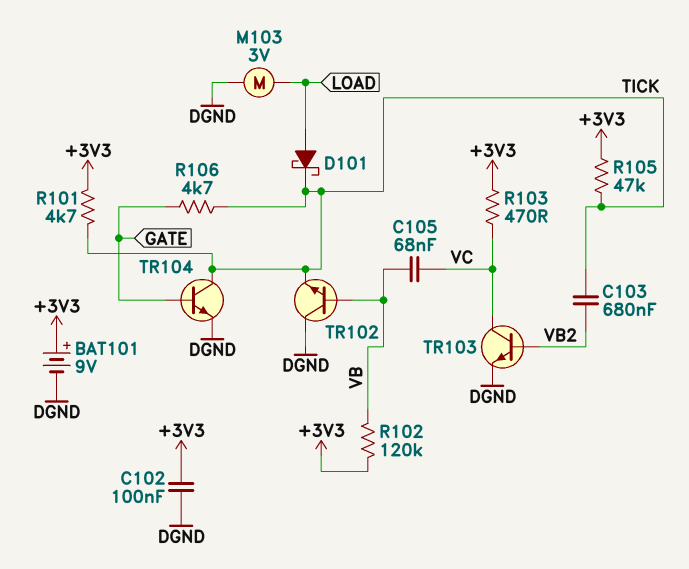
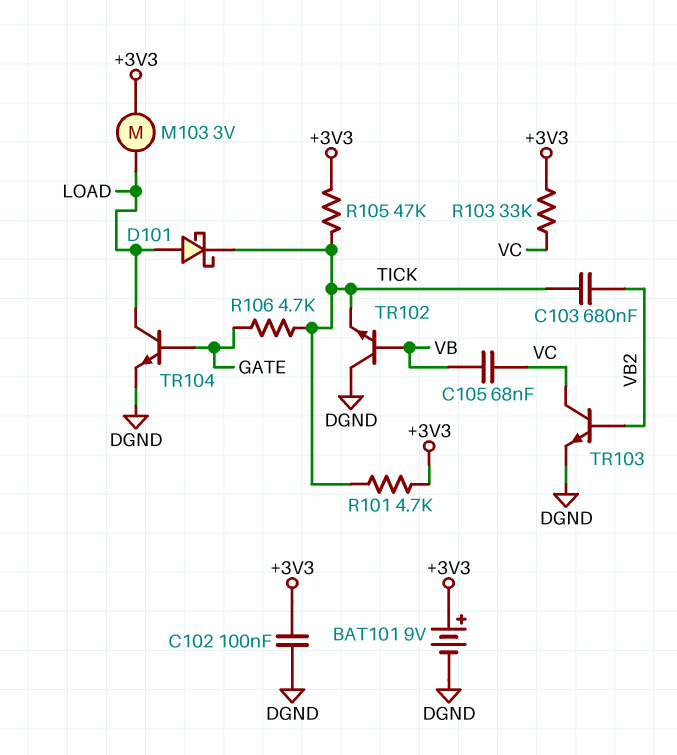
M103: motor 3V (DGND, LOAD) -> motor 3V (+3V3, LOAD)
R102: 120k (+3V3, VB) -> none
R103: 470 (+3V3, VC) -> 33k (+3V3, VC)
TR104: NPN (B GATE, C TICK, E DGND) -> NPN (B GATE, C LOAD, E DGND)

